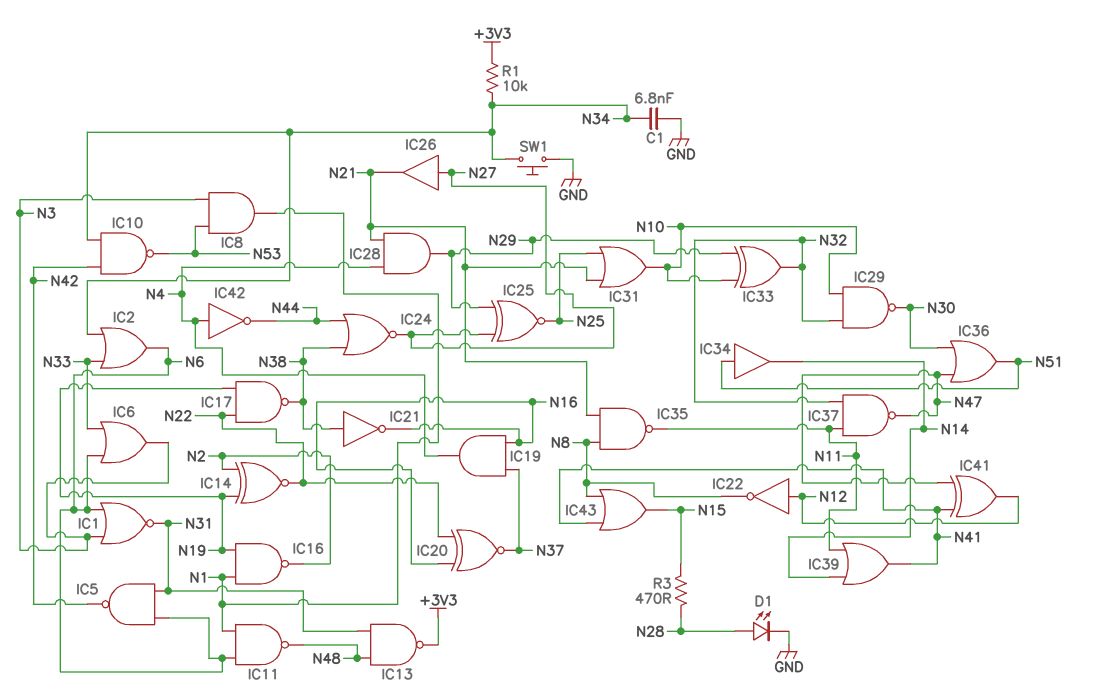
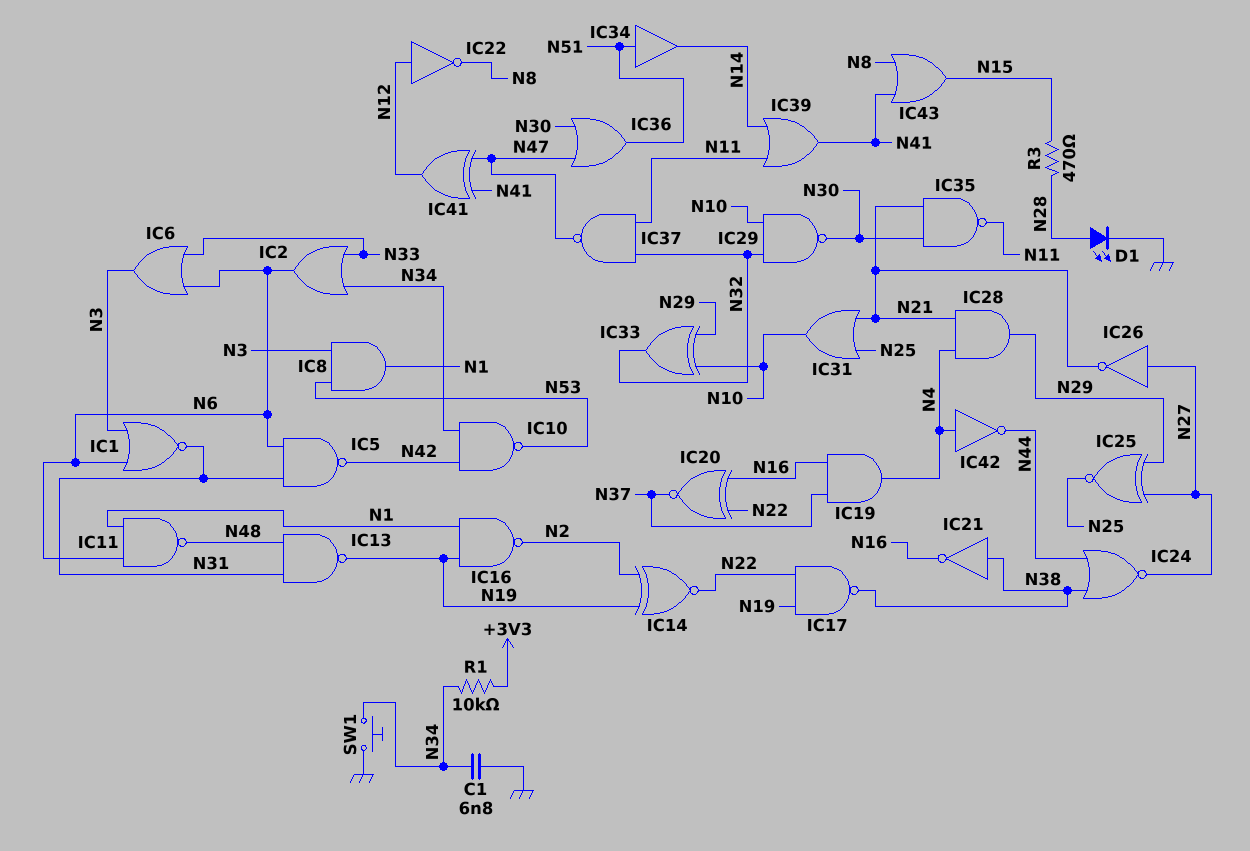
IC13: NAND (in N31, in N48, out +3V3) -> NAND (in N31, in N48, out N19)
IC26: buffer (in N27, out N21) -> NOT (in N27, out N21)
IC35: NAND (in N8, in N21, out N11) -> NAND (in N21, in N30, out N11)

